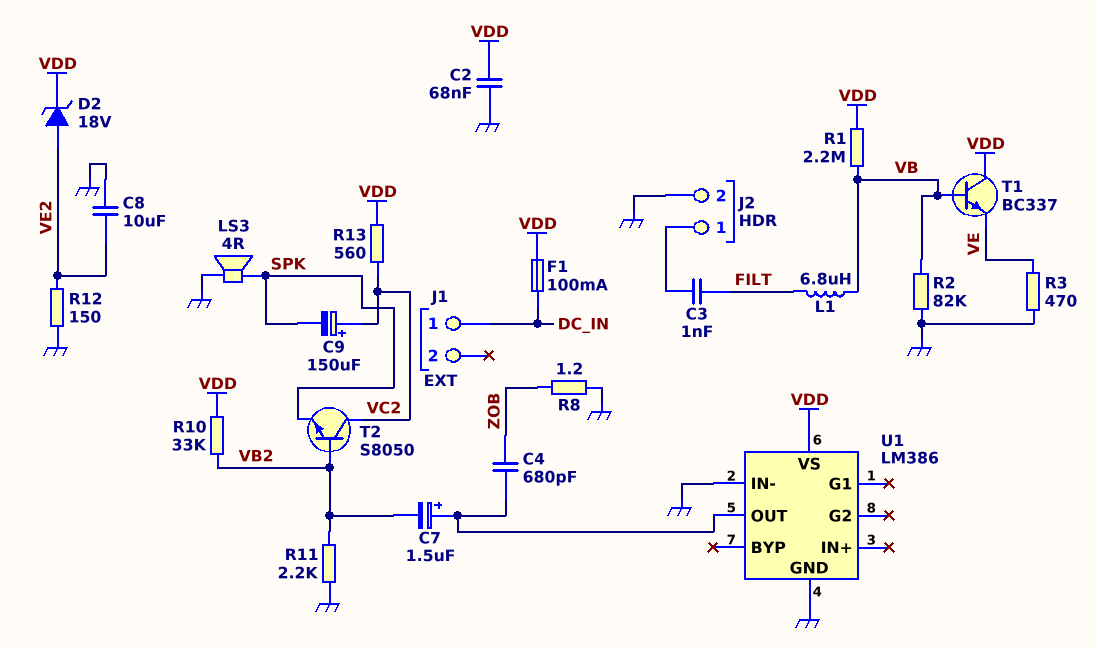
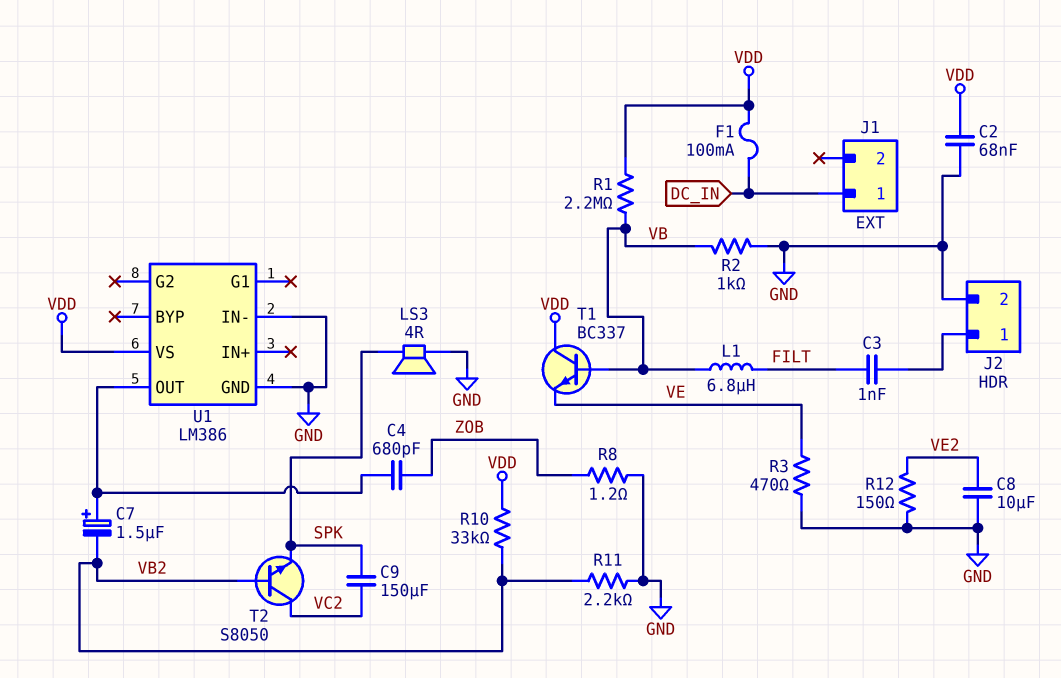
C9: 150uF (plus VC2, minus SPK) -> 150uF (SPK, VC2)
D2: zener 18V (A VE2, K VDD) -> none
R2: 82k (GND, VB) -> 1k (GND, VB)
R13: 560 (VC2, VDD) -> none

